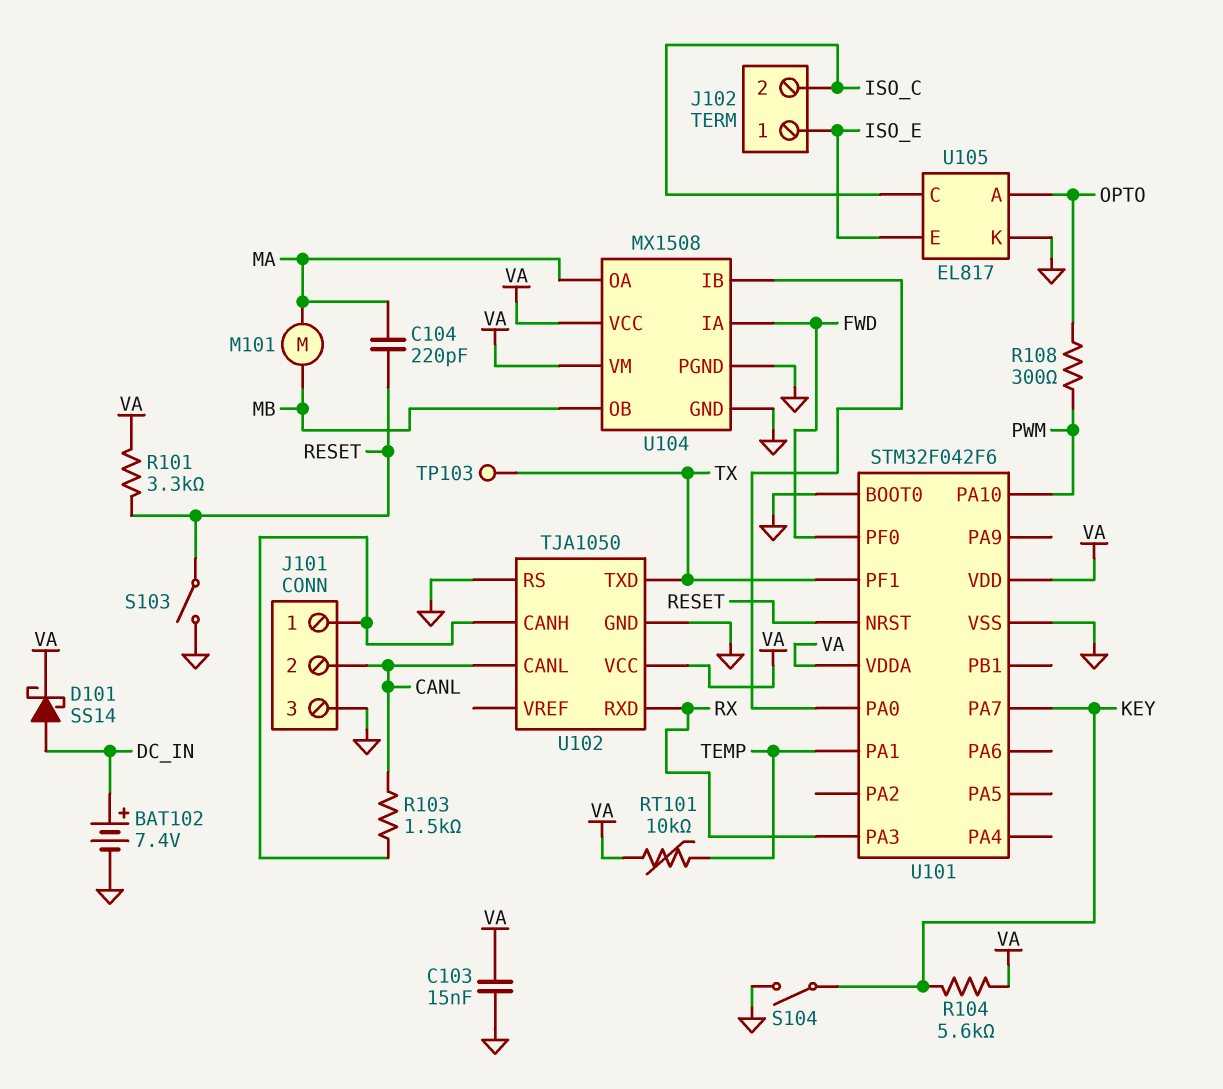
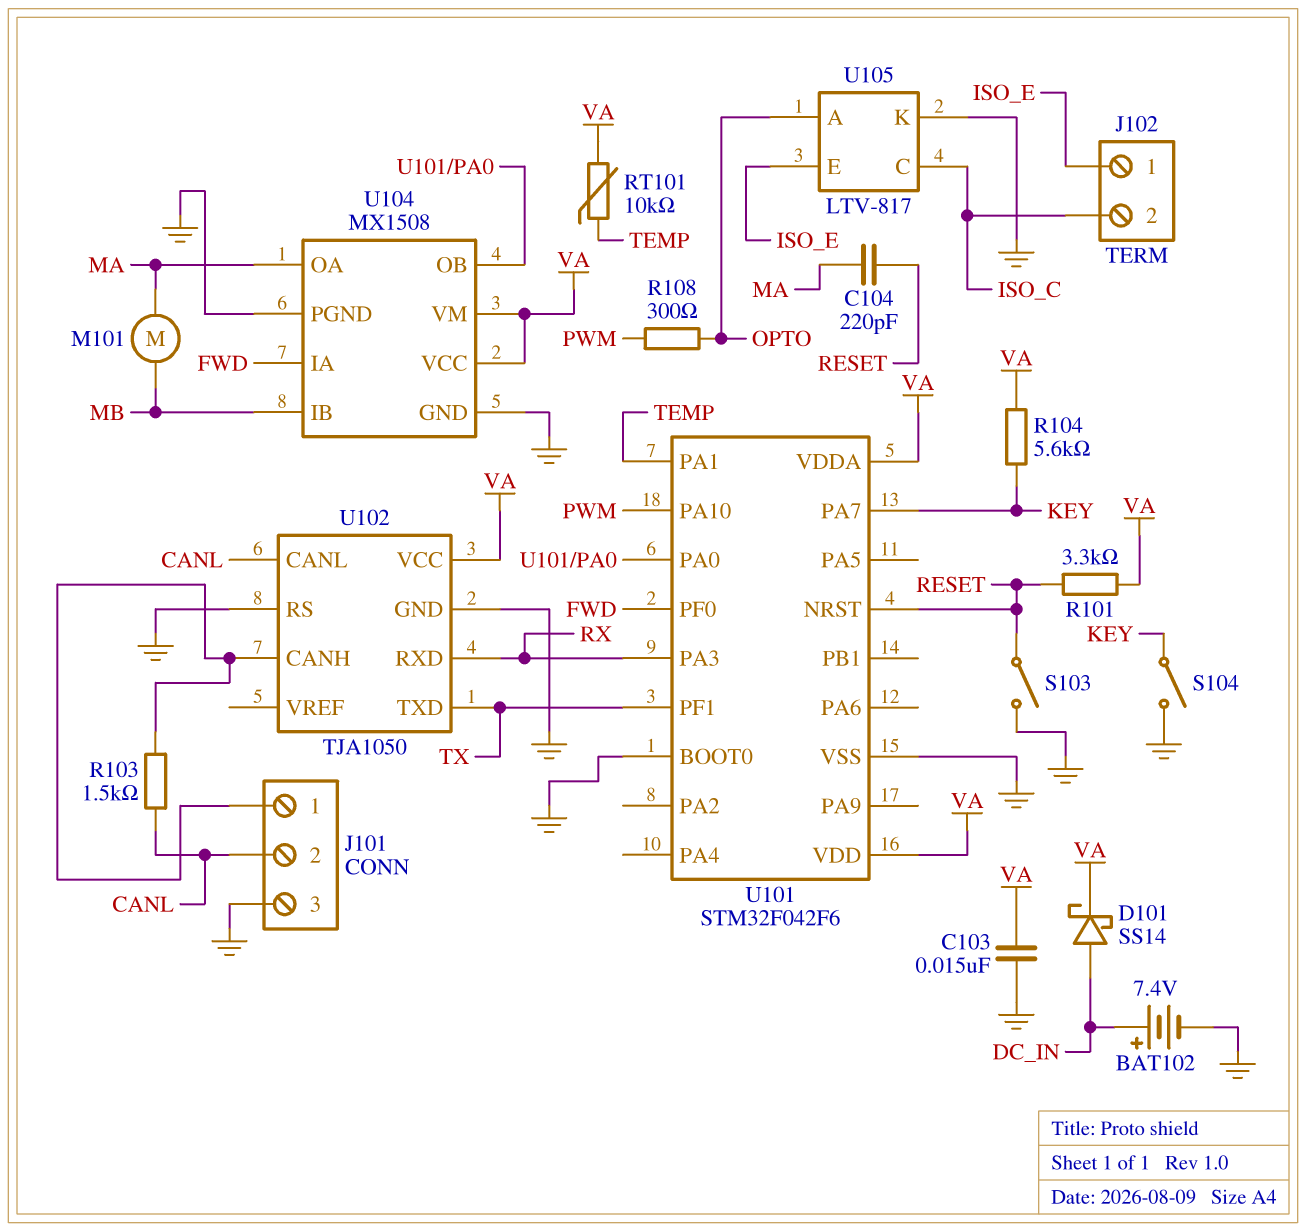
TP103: test point (TX) -> none
U104 pin IB: U101/PA0 -> MB
U104 pin OB: MB -> U101/PA0
U105: EL817 -> LTV-817

